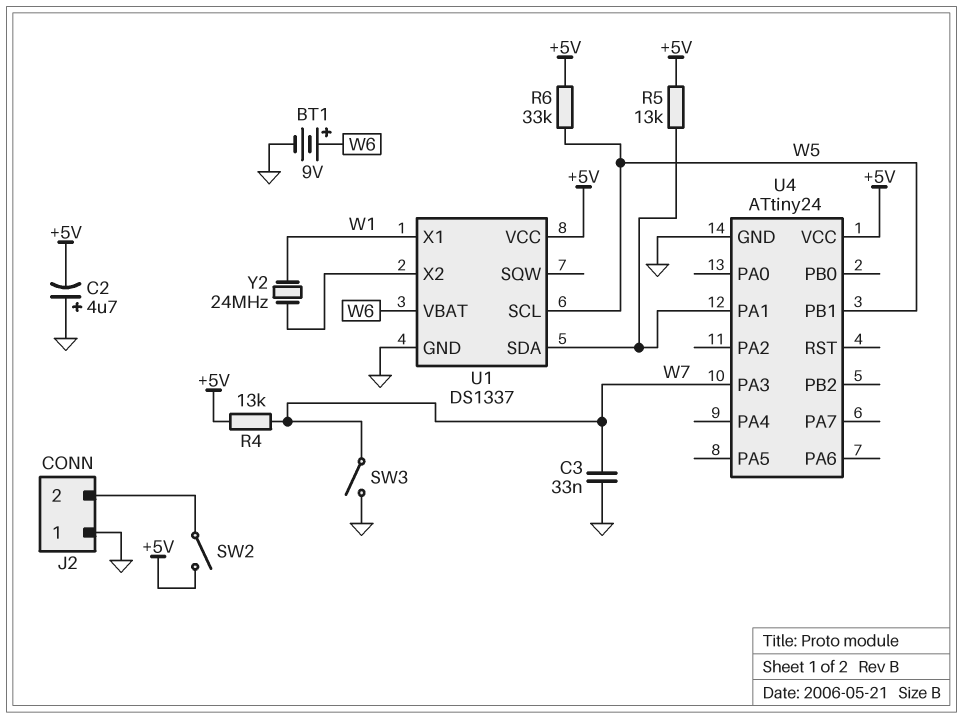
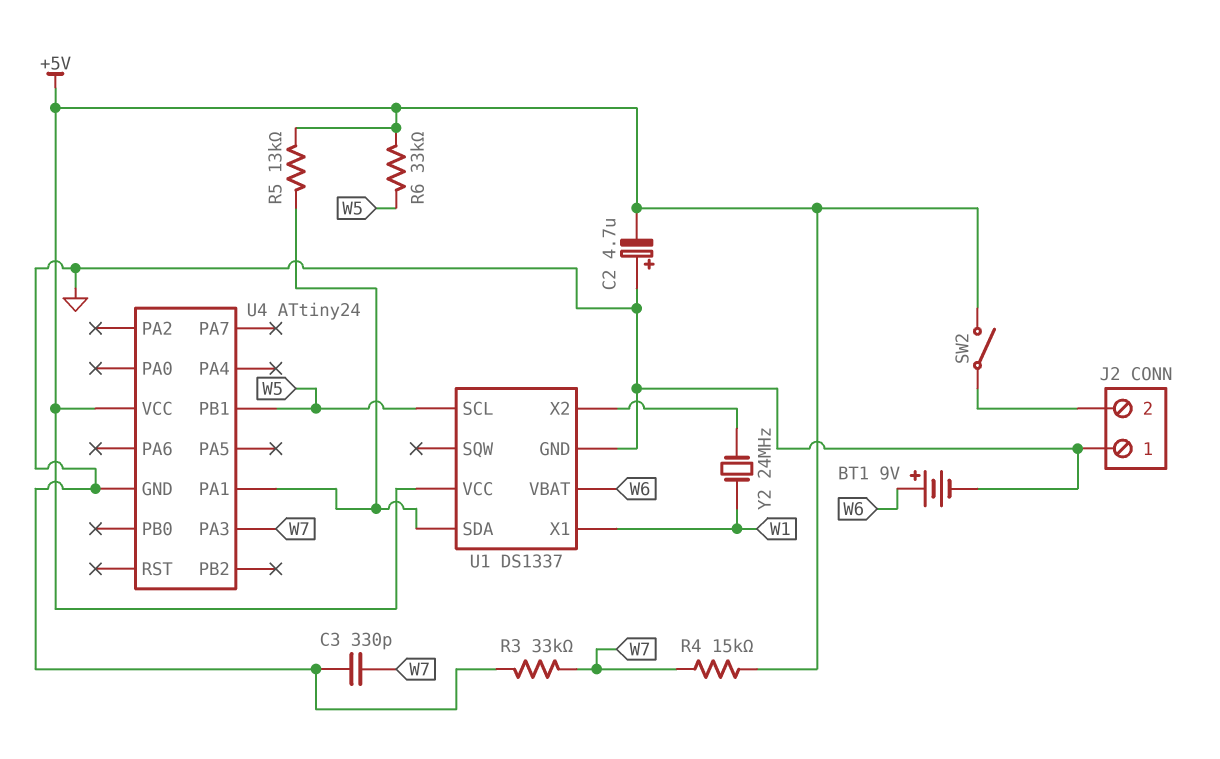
C3: 33nF (GND, W7) -> 330pF (GND, W7)
R3: none -> 33k (GND, W7)
R4: 13k (+5V, W7) -> 15k (+5V, W7)
SW3: switch (GND, W7) -> none

